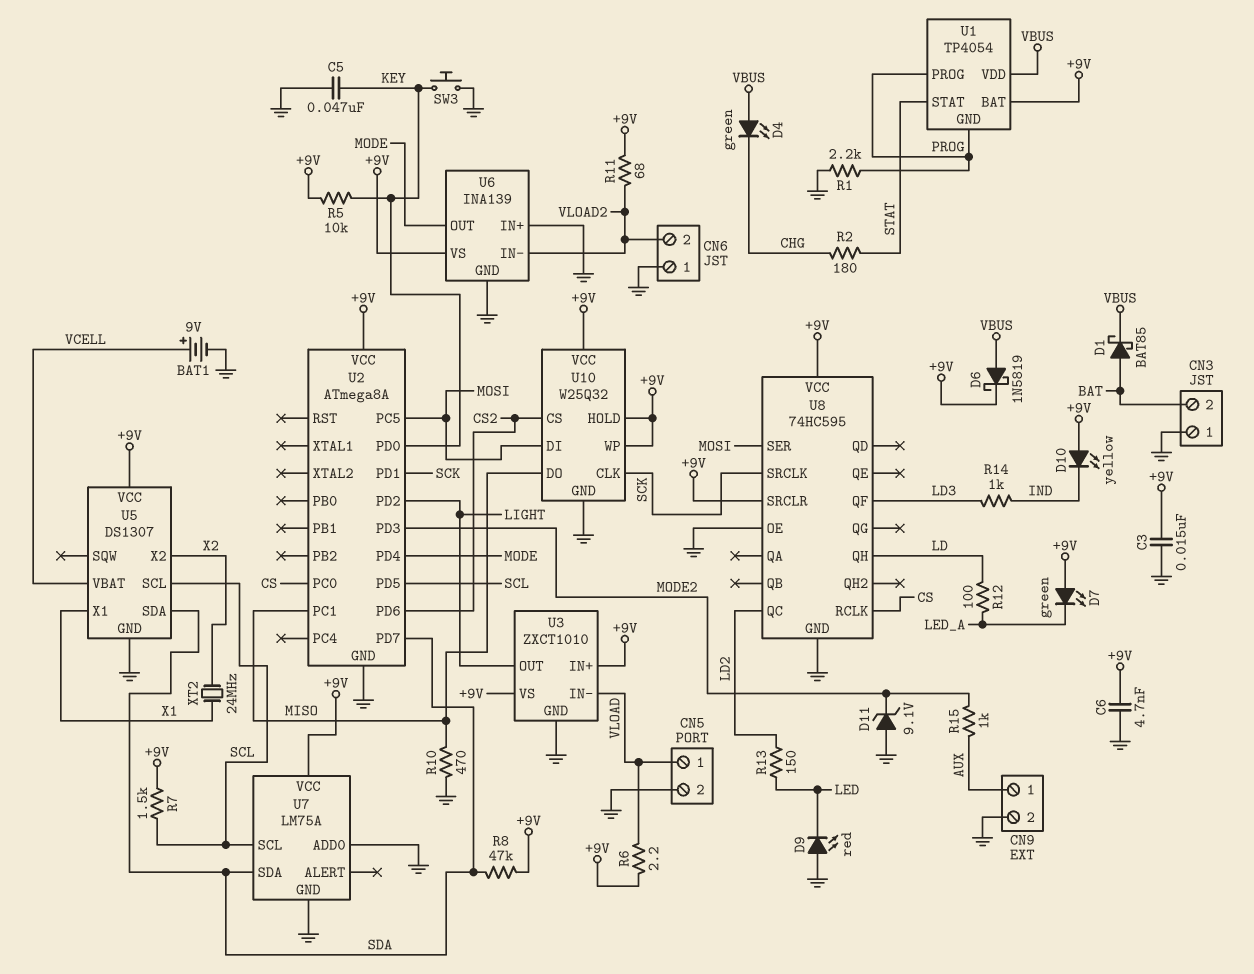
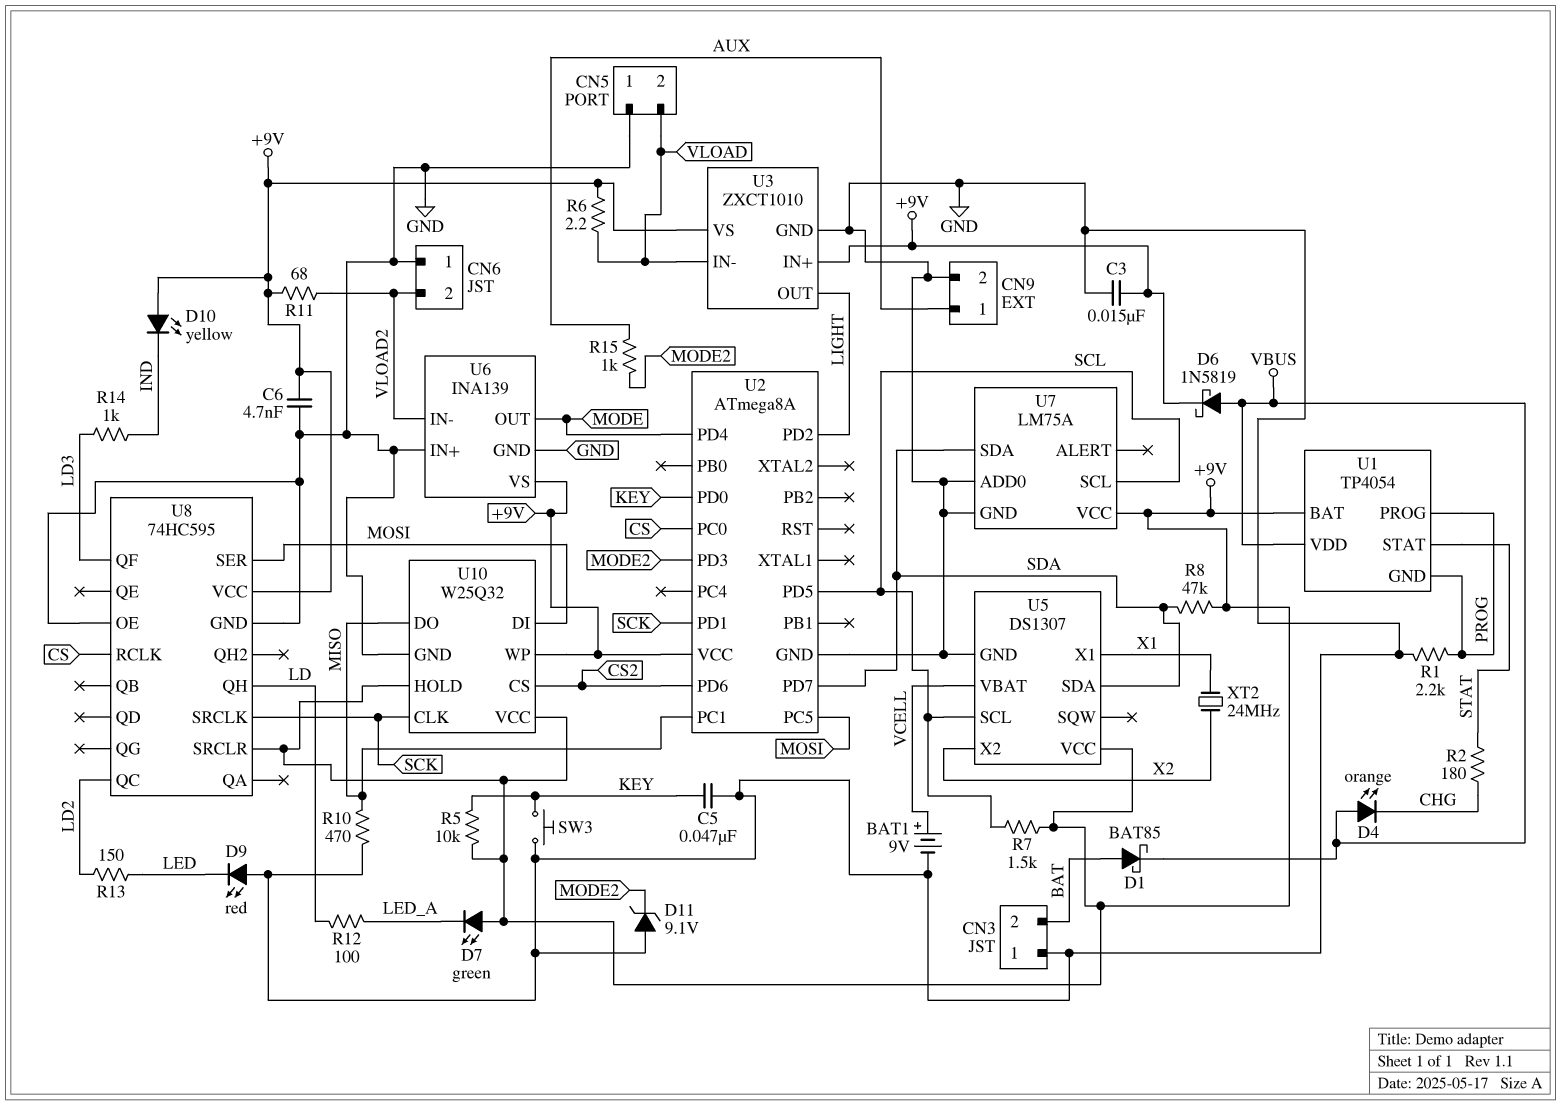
CN5 pin 1: VLOAD -> GND
CN5 pin 2: GND -> VLOAD
D4: LED green (A VBUS, K CHG) -> LED orange (A VBUS, K CHG)

